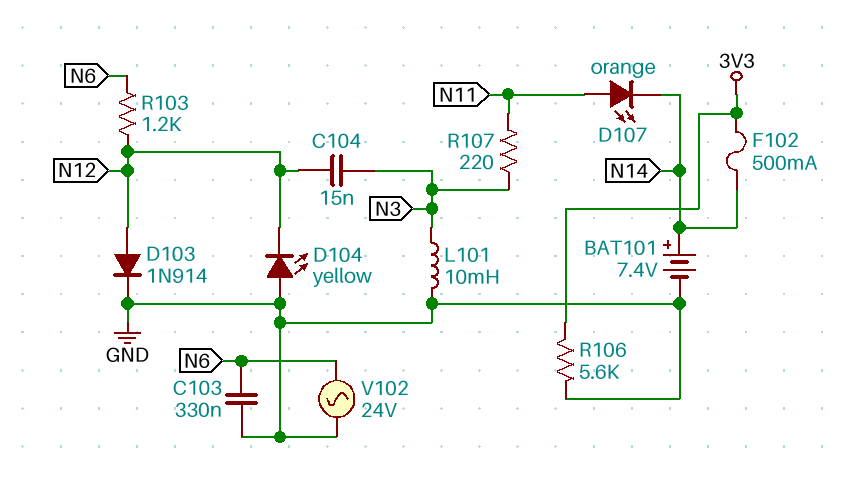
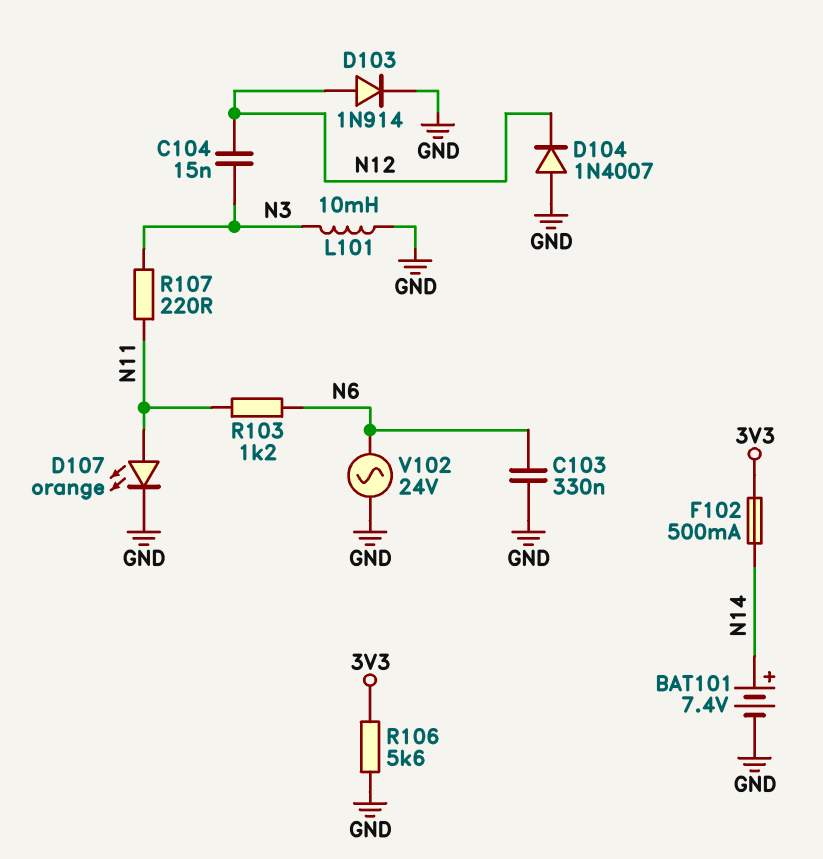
D104: LED yellow (A GND, K N12) -> diode 1N4007 (A GND, K N12)
D107: LED orange (A N11, K N14) -> LED orange (A N11, K GND)
R103: 1.2k (N6, N12) -> 1.2k (N6, N11)

